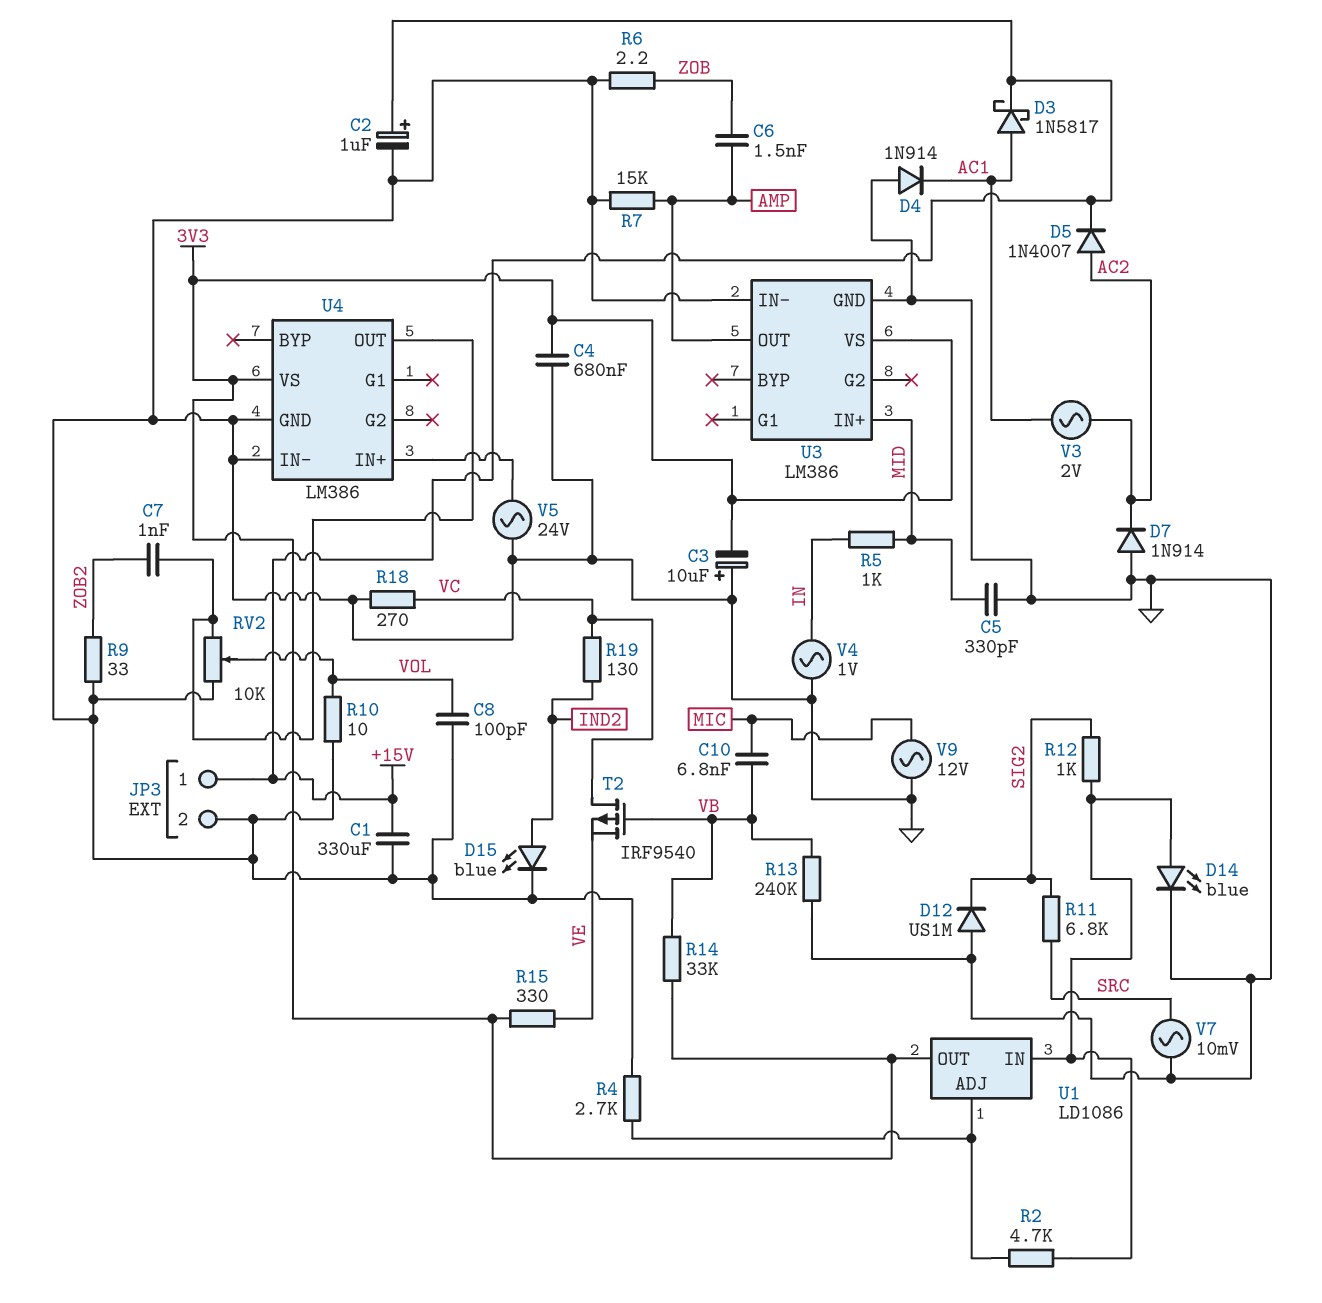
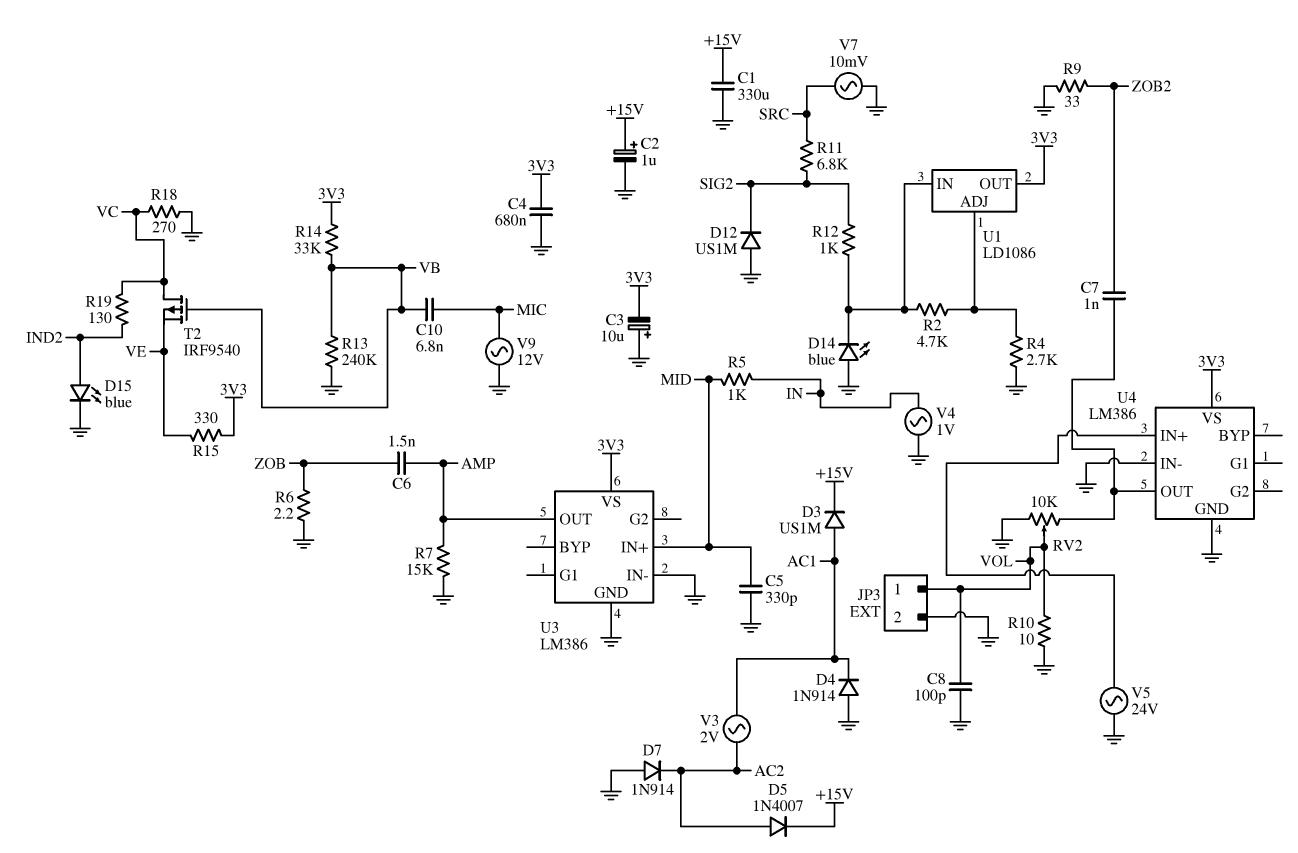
D3: schottky 1N5817 (A AC1, K +15V) -> diode US1M (A AC1, K +15V)
D14: LED blue (A U1/IN, K GND) -> LED blue (A GND, K U1/IN)
JP3 pin 1: +15V -> VOL

